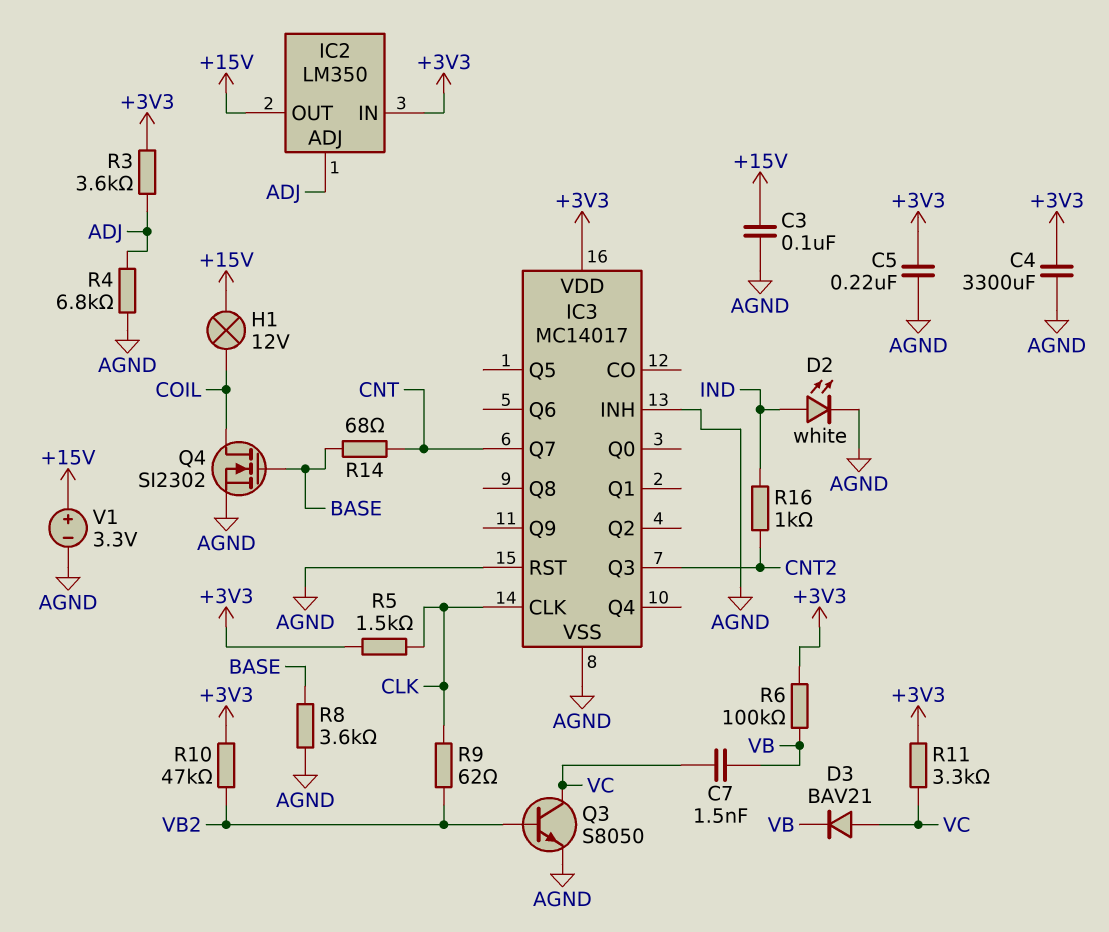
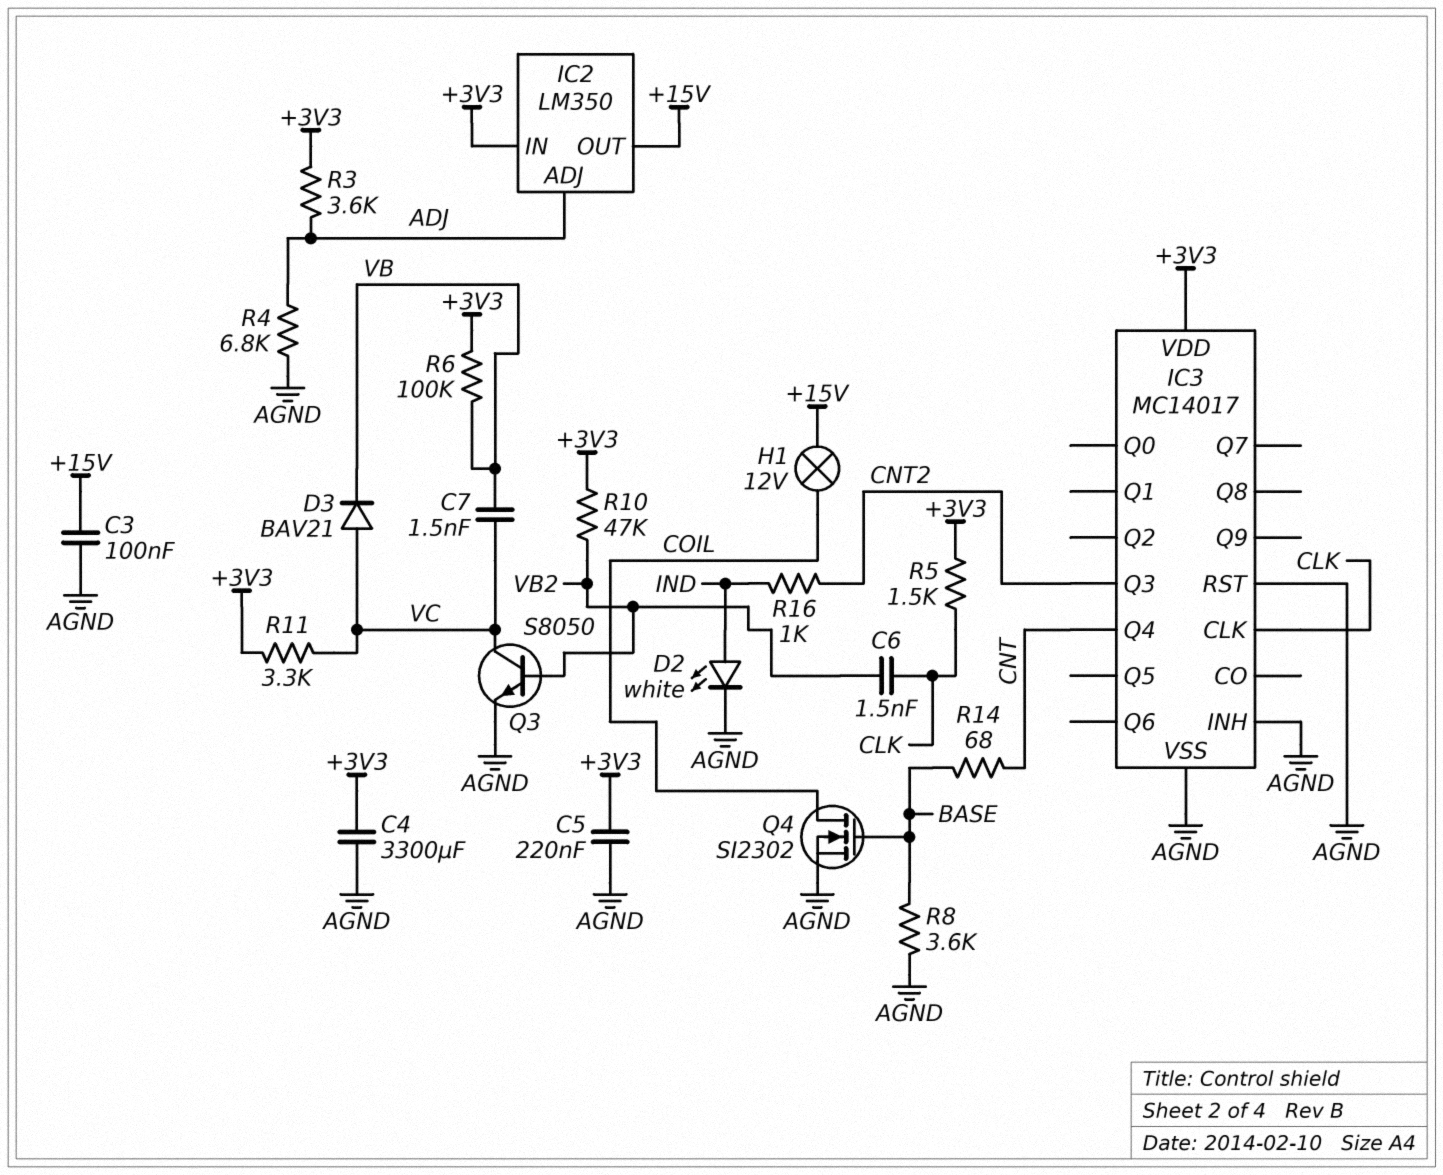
C6: none -> 1.5nF (CLK, VB2)
IC3 pin Q4: none -> CNT
IC3 pin Q7: CNT -> none
R9: 62 (CLK, VB2) -> none
V1: 3.3V (plus +15V, minus AGND) -> none

